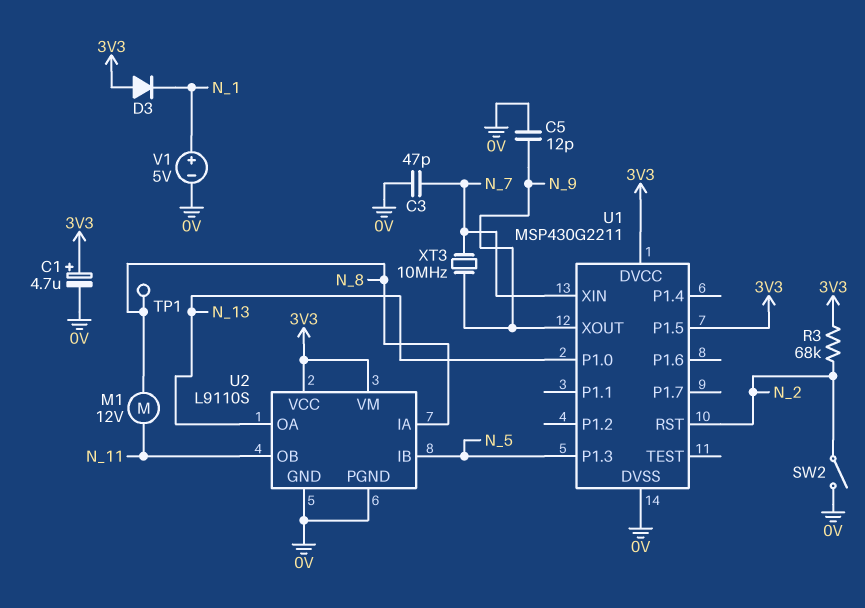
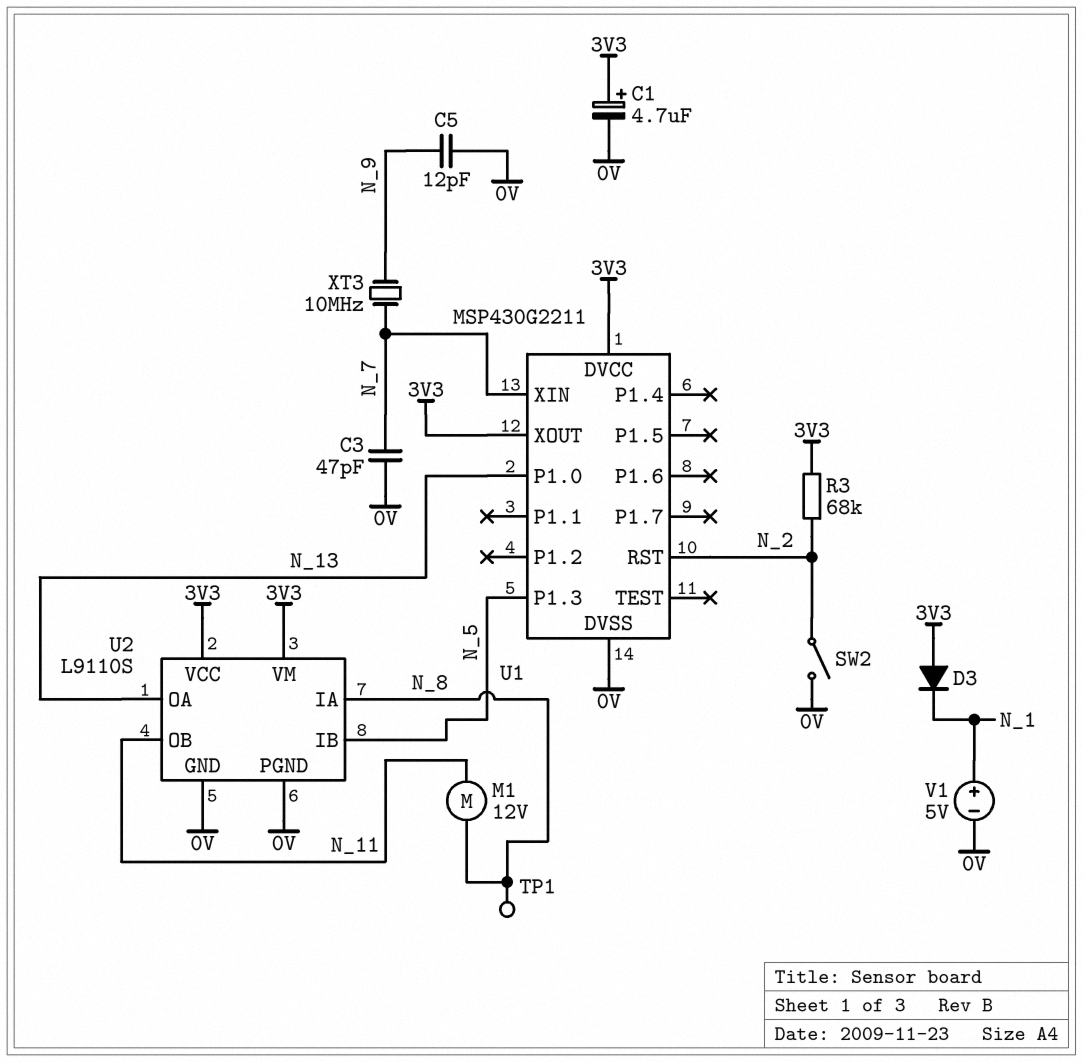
U1 pin P1.5: 3V3 -> none
U1 pin XOUT: N_9 -> 3V3

